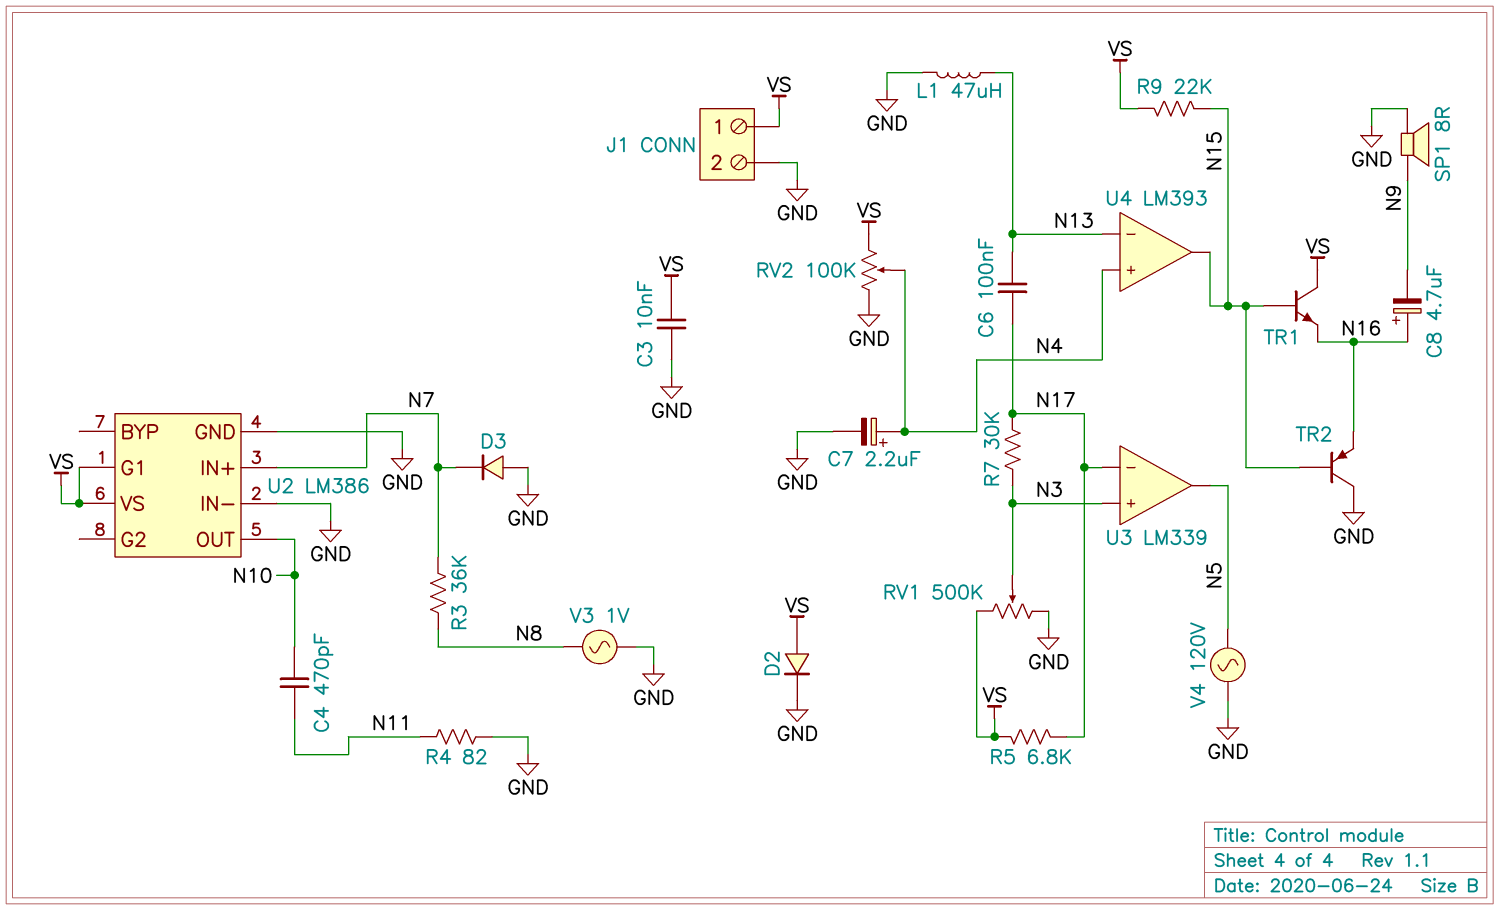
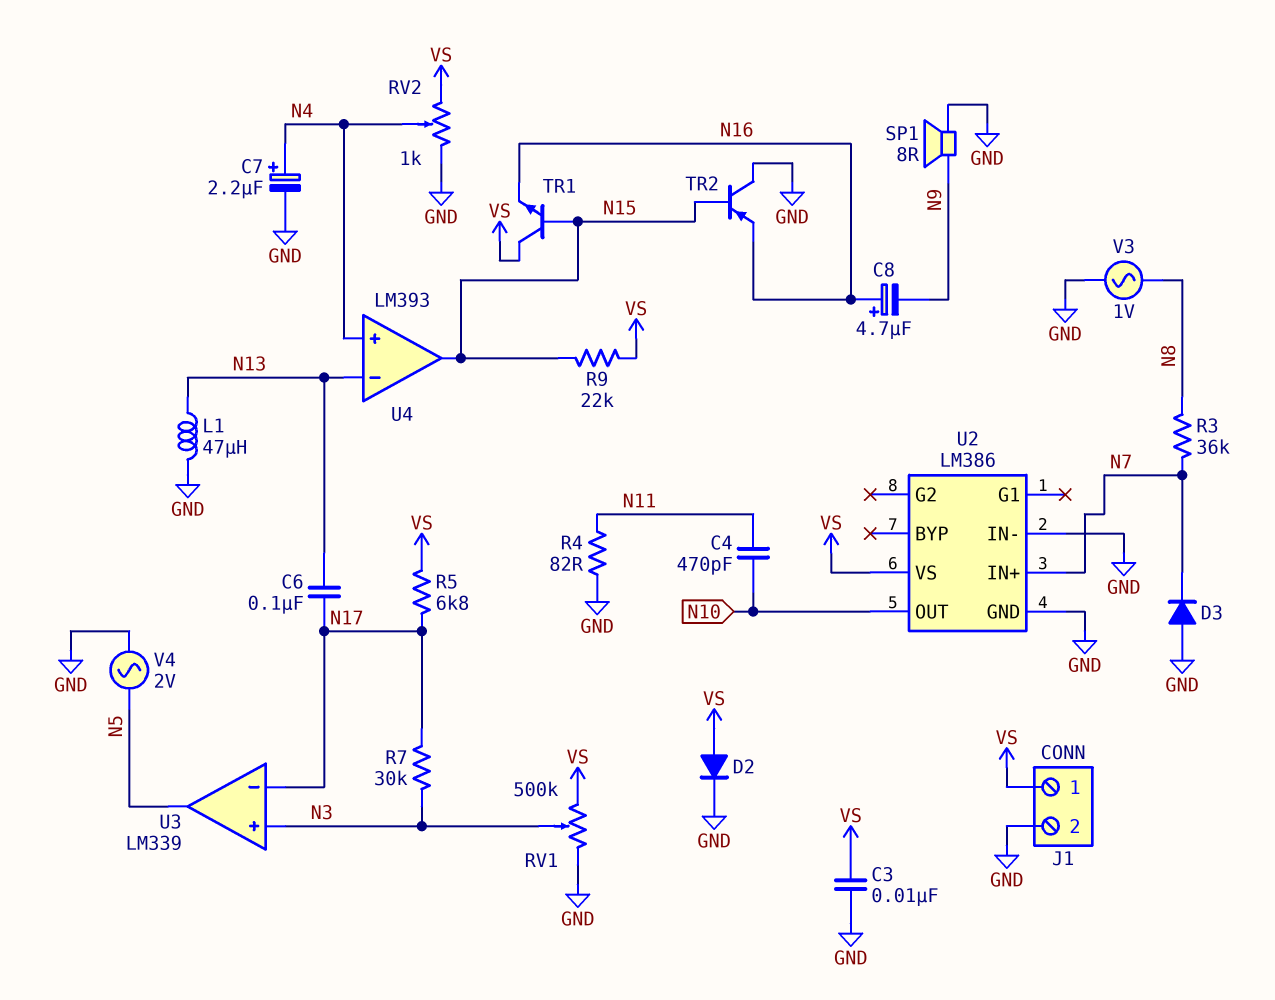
RV2: 100k (GND, VS, wiper N4) -> 1k (GND, VS, wiper N4)
U2 pin G1: VS -> none
V4: AC 120V (GND, N5) -> AC 2V (GND, N5)

